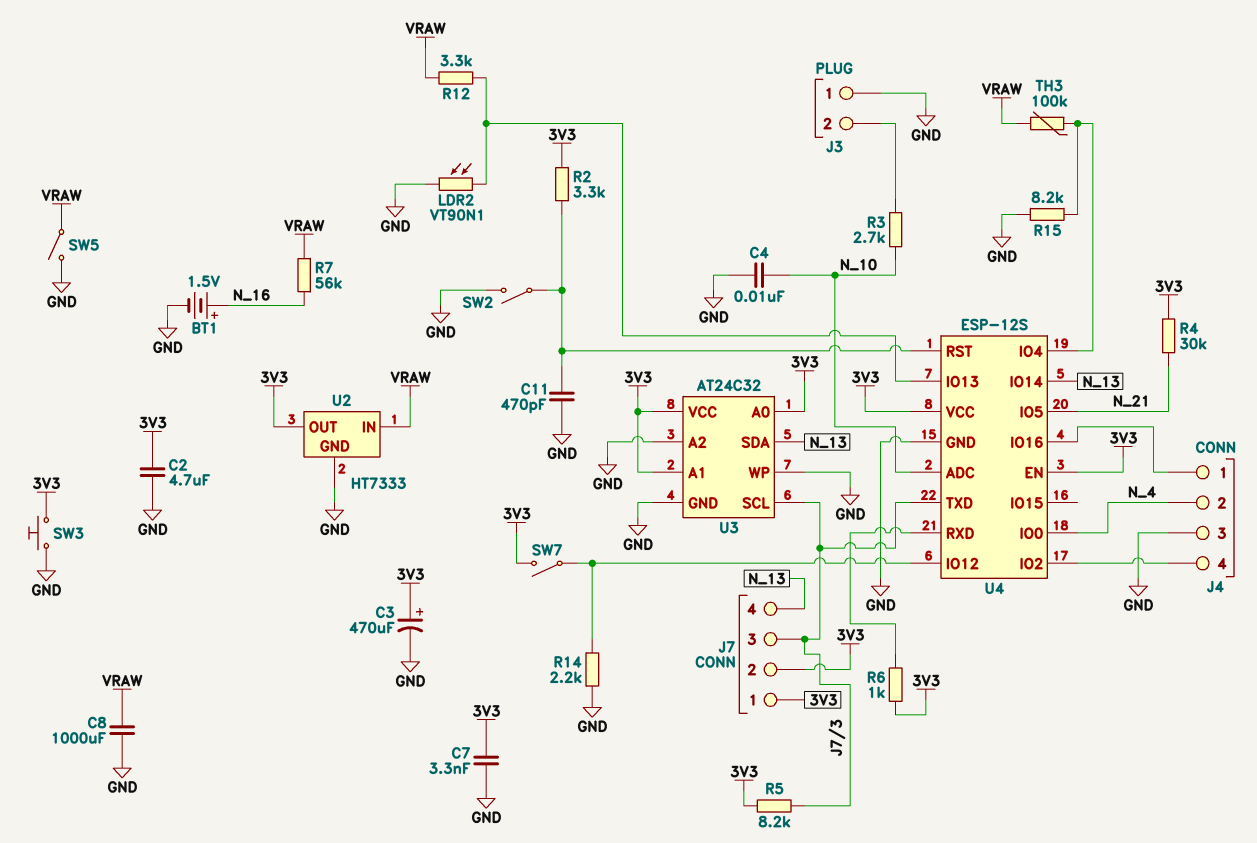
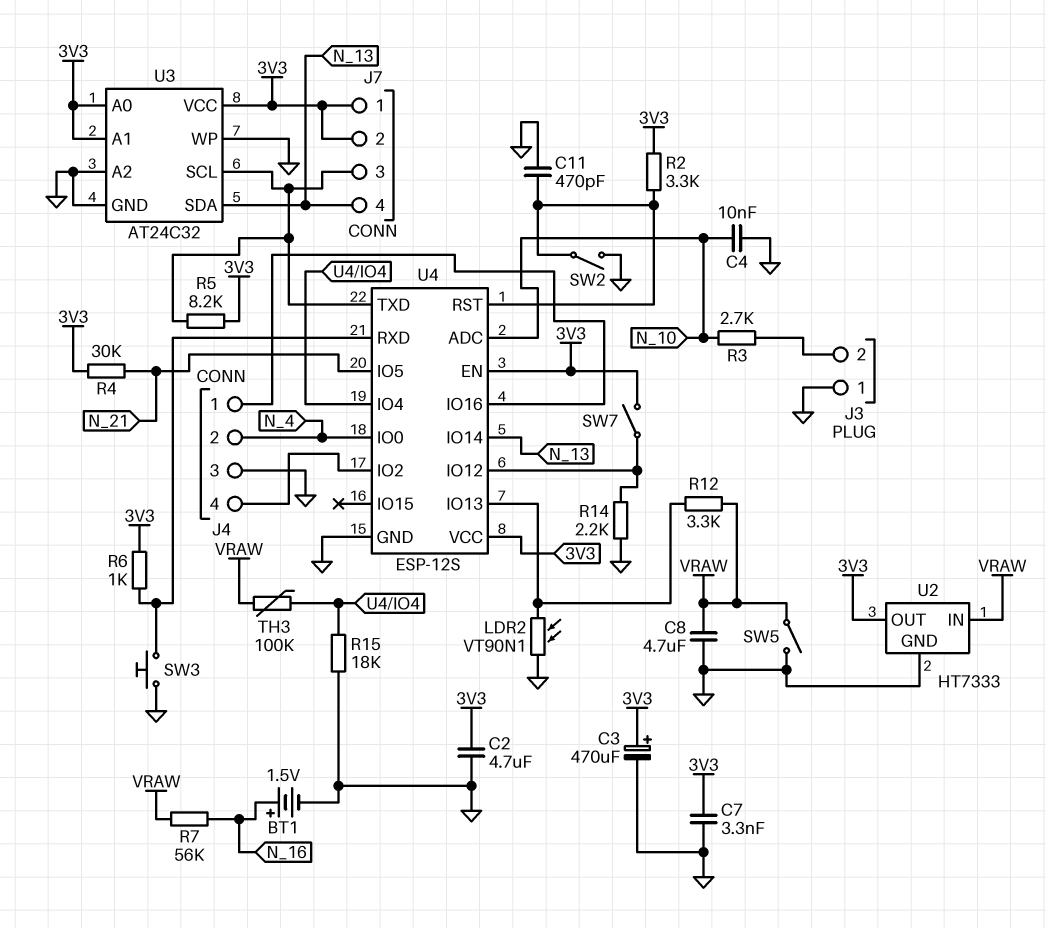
C8: 1000uF (GND, VRAW) -> 4.7uF (GND, VRAW)
R15: 8.2k (GND, U4/IO4) -> 18k (GND, U4/IO4)
SW3: button (3V3, GND) -> button (GND, U4/RXD)

